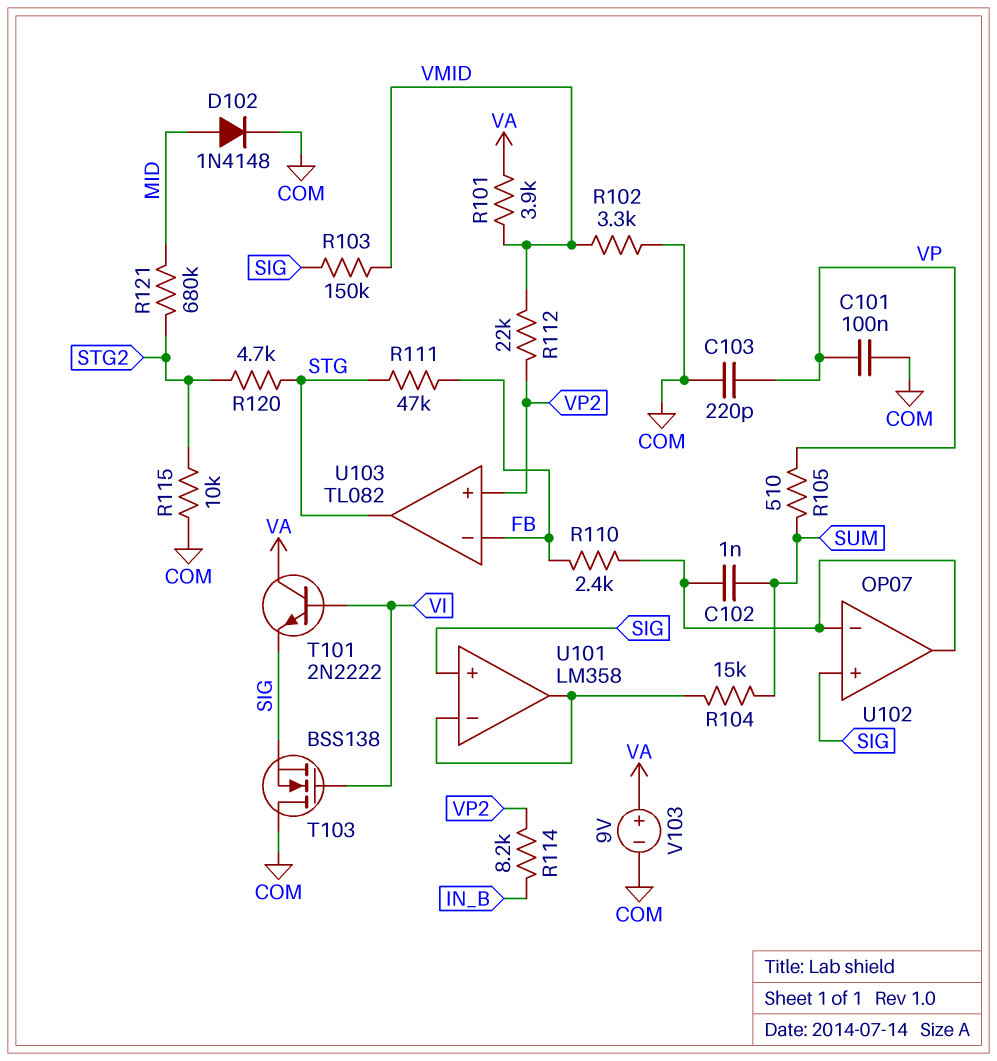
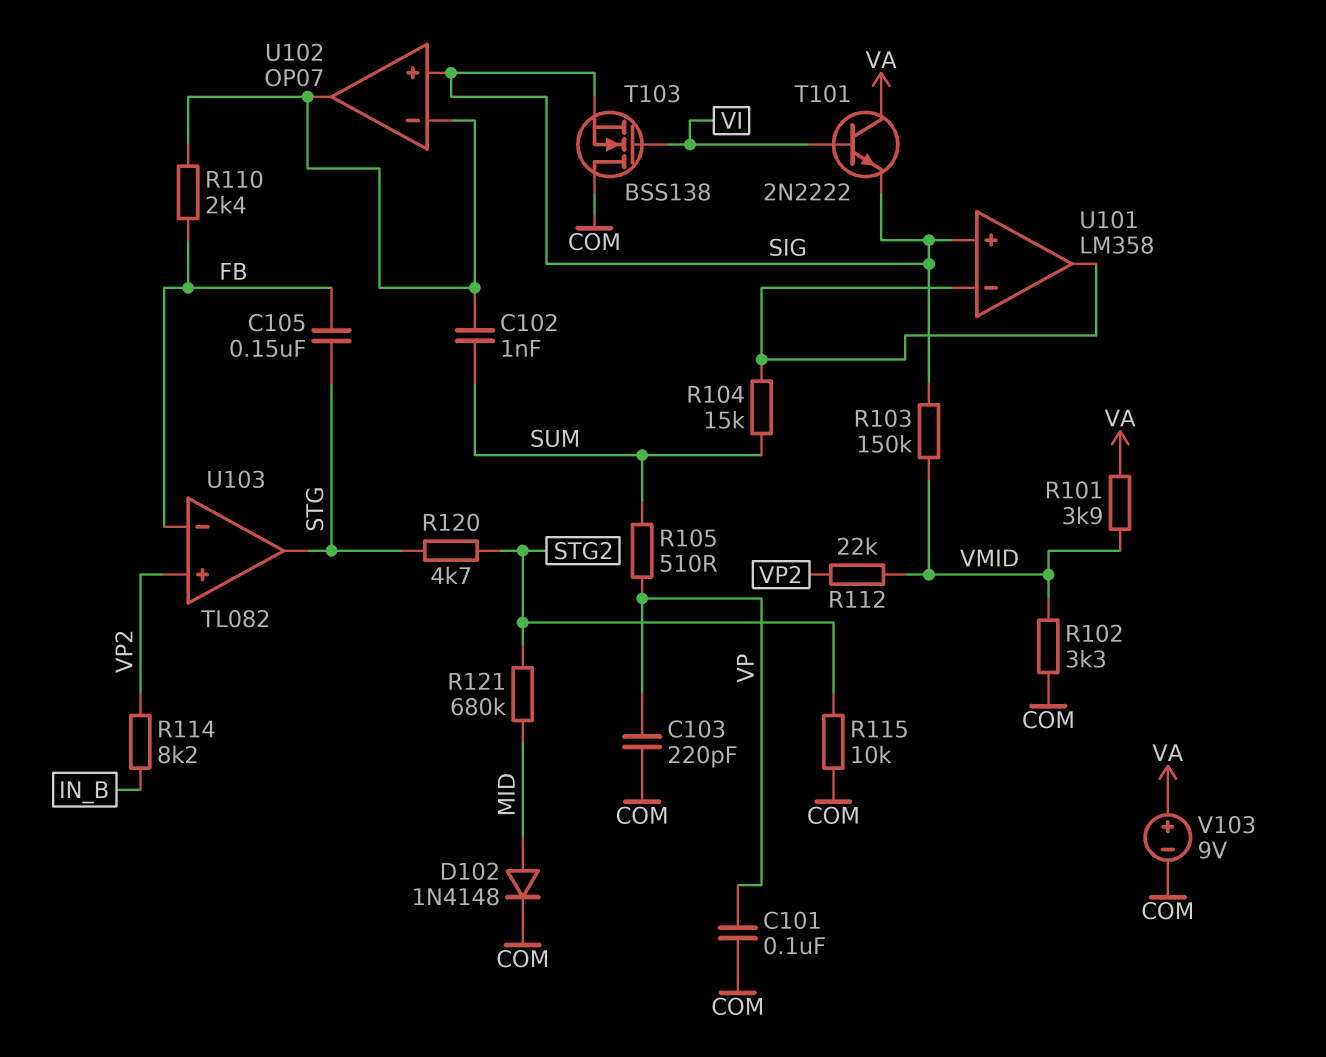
C105: none -> 150nF (FB, STG)
R111: 47k (FB, STG) -> none

